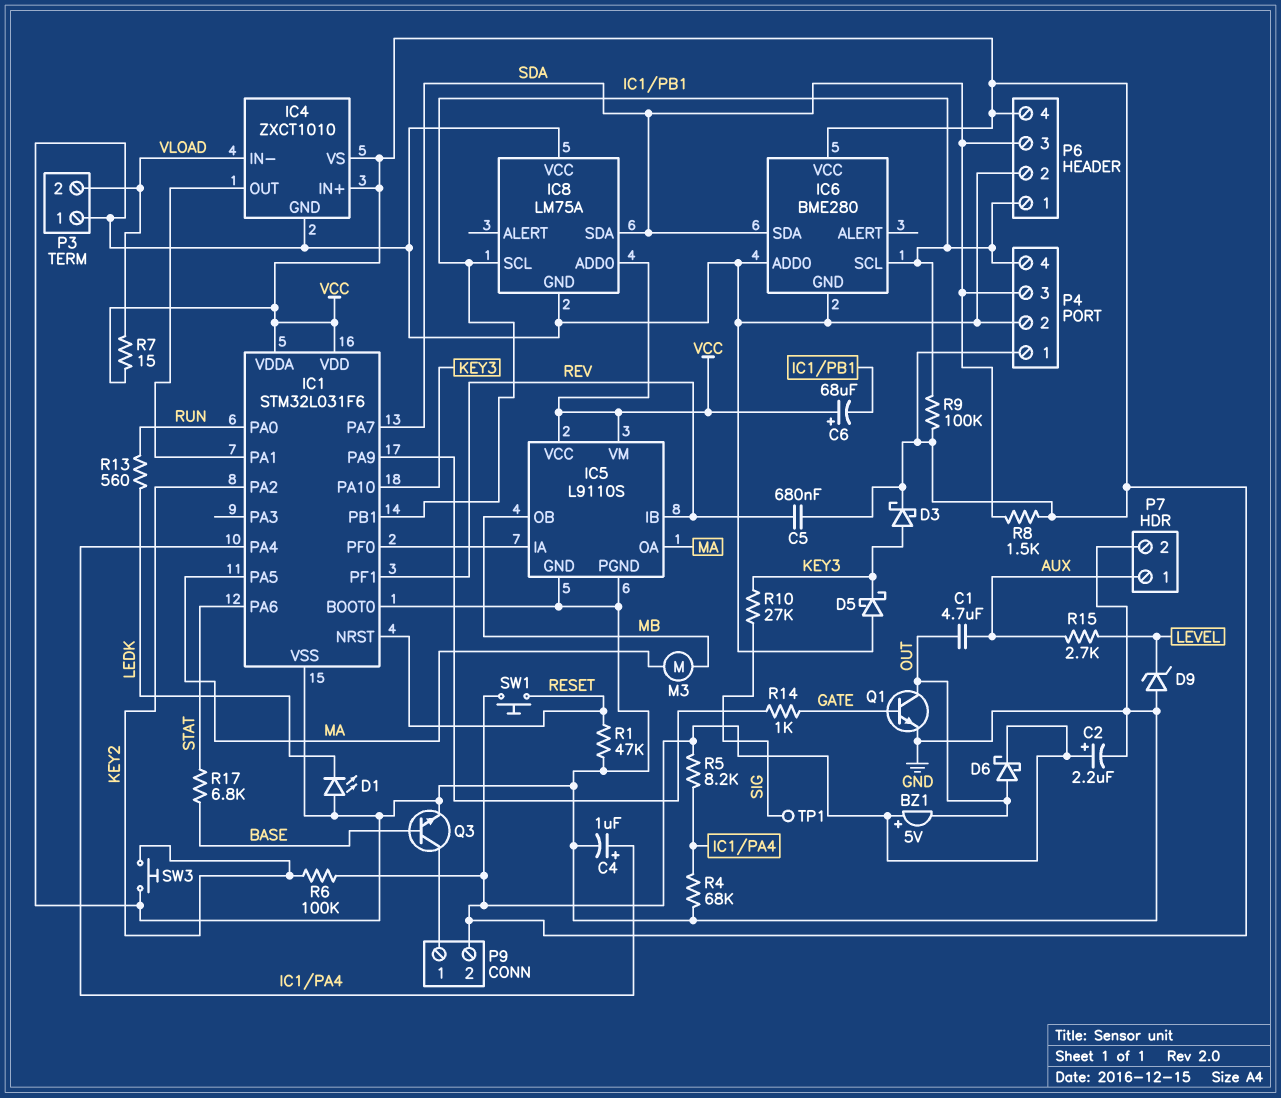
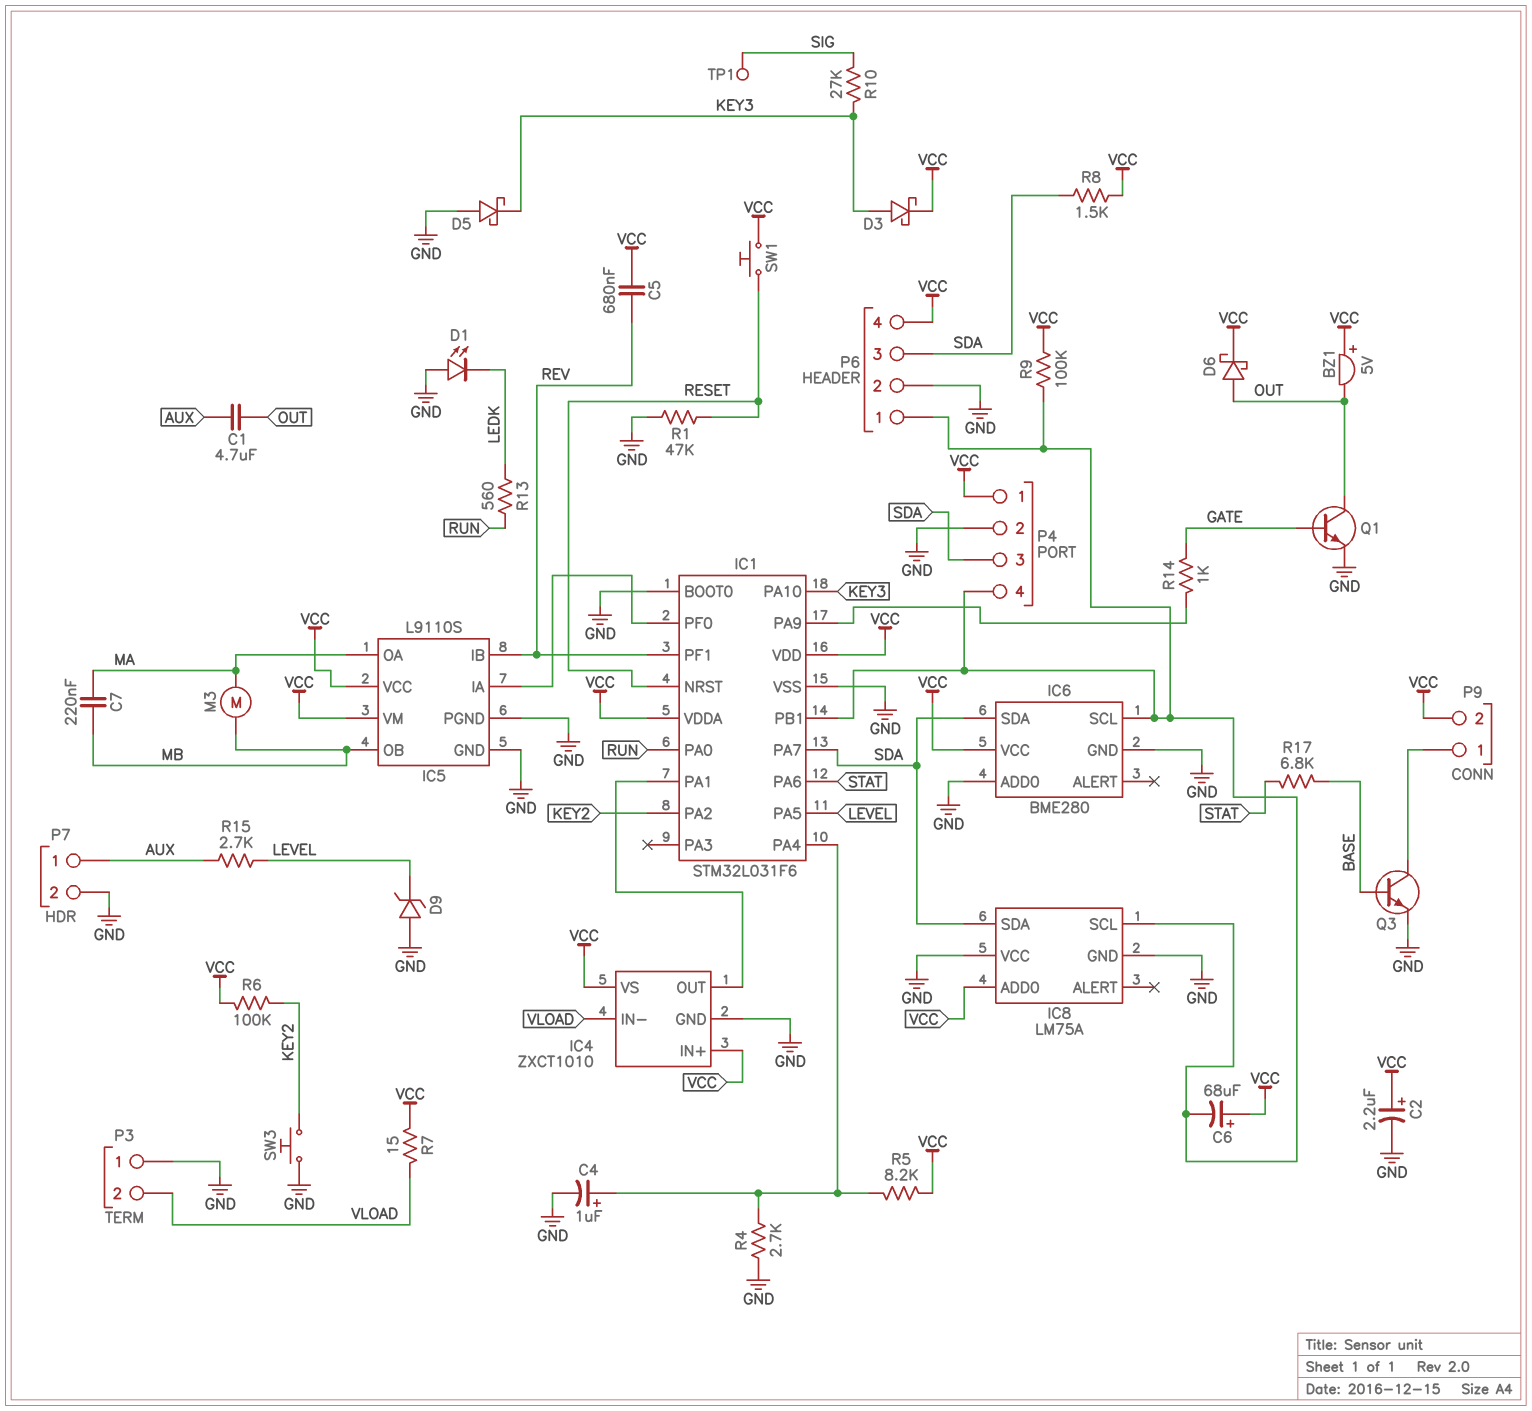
C7: none -> 220nF (MA, MB)
IC1 pin PA5: MA -> LEVEL
R4: 68k (GND, IC1/PA4) -> 2.7k (GND, IC1/PA4)

